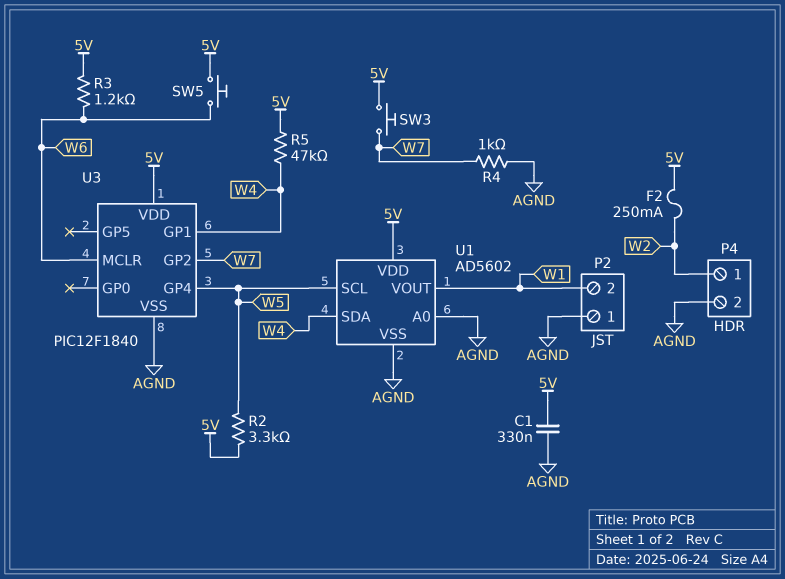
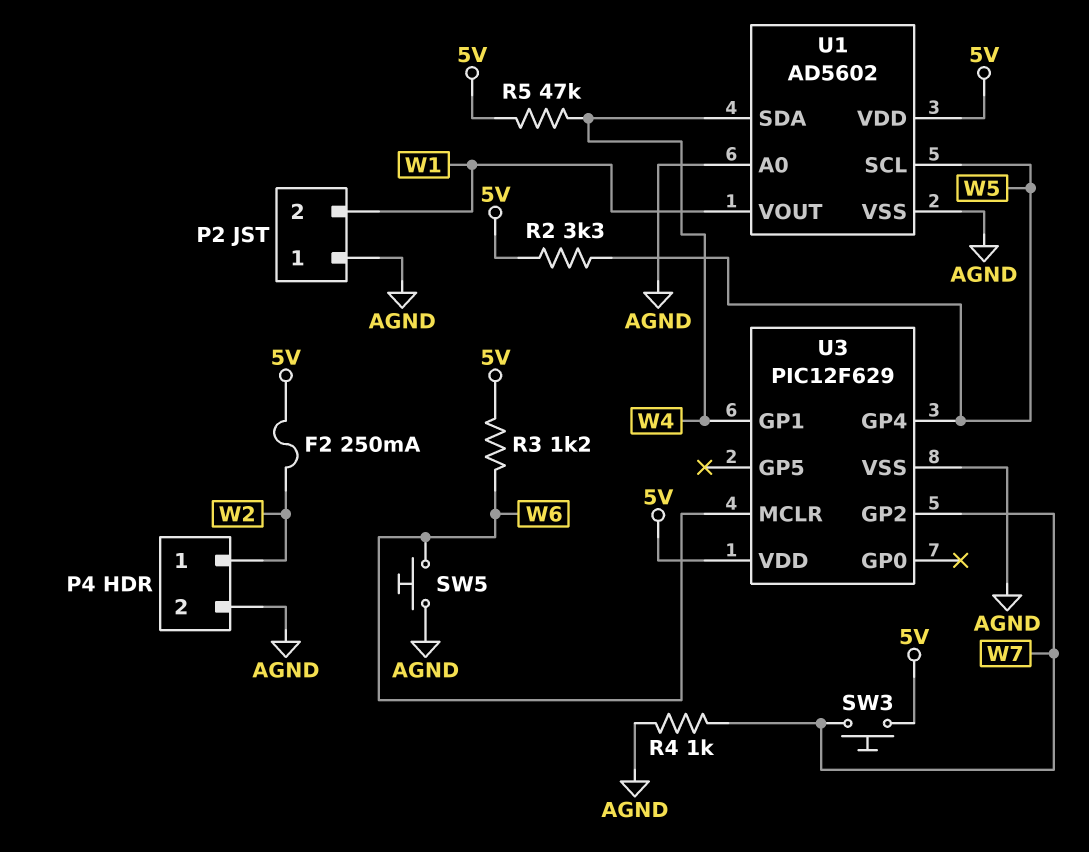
C1: 330nF (5V, AGND) -> none
SW5: button (5V, W6) -> button (AGND, W6)
U3: PIC12F1840 -> PIC12F629

